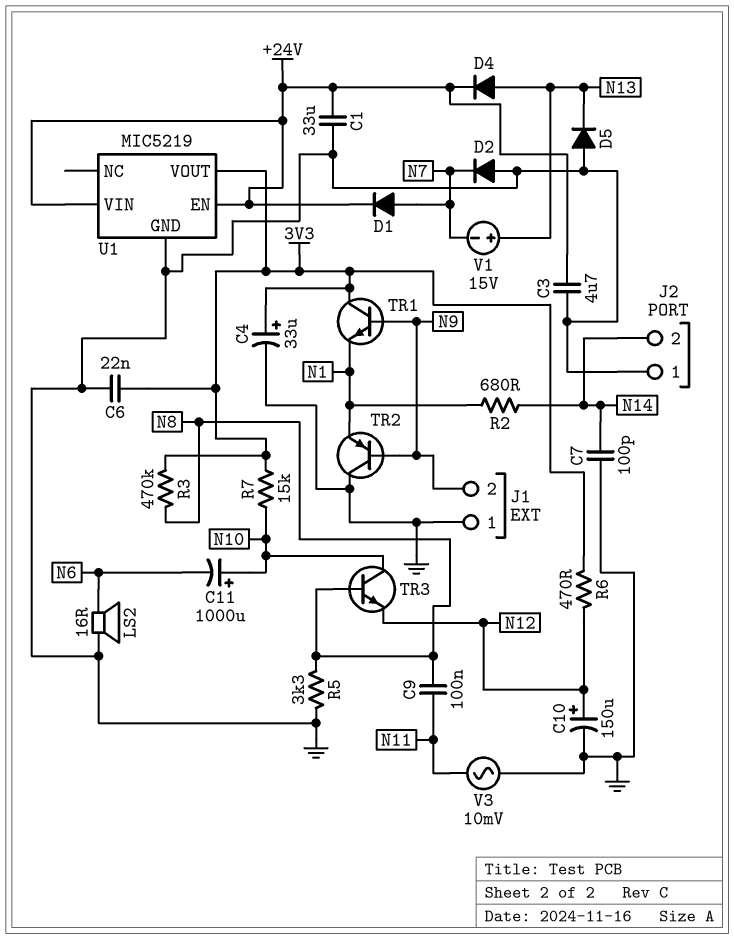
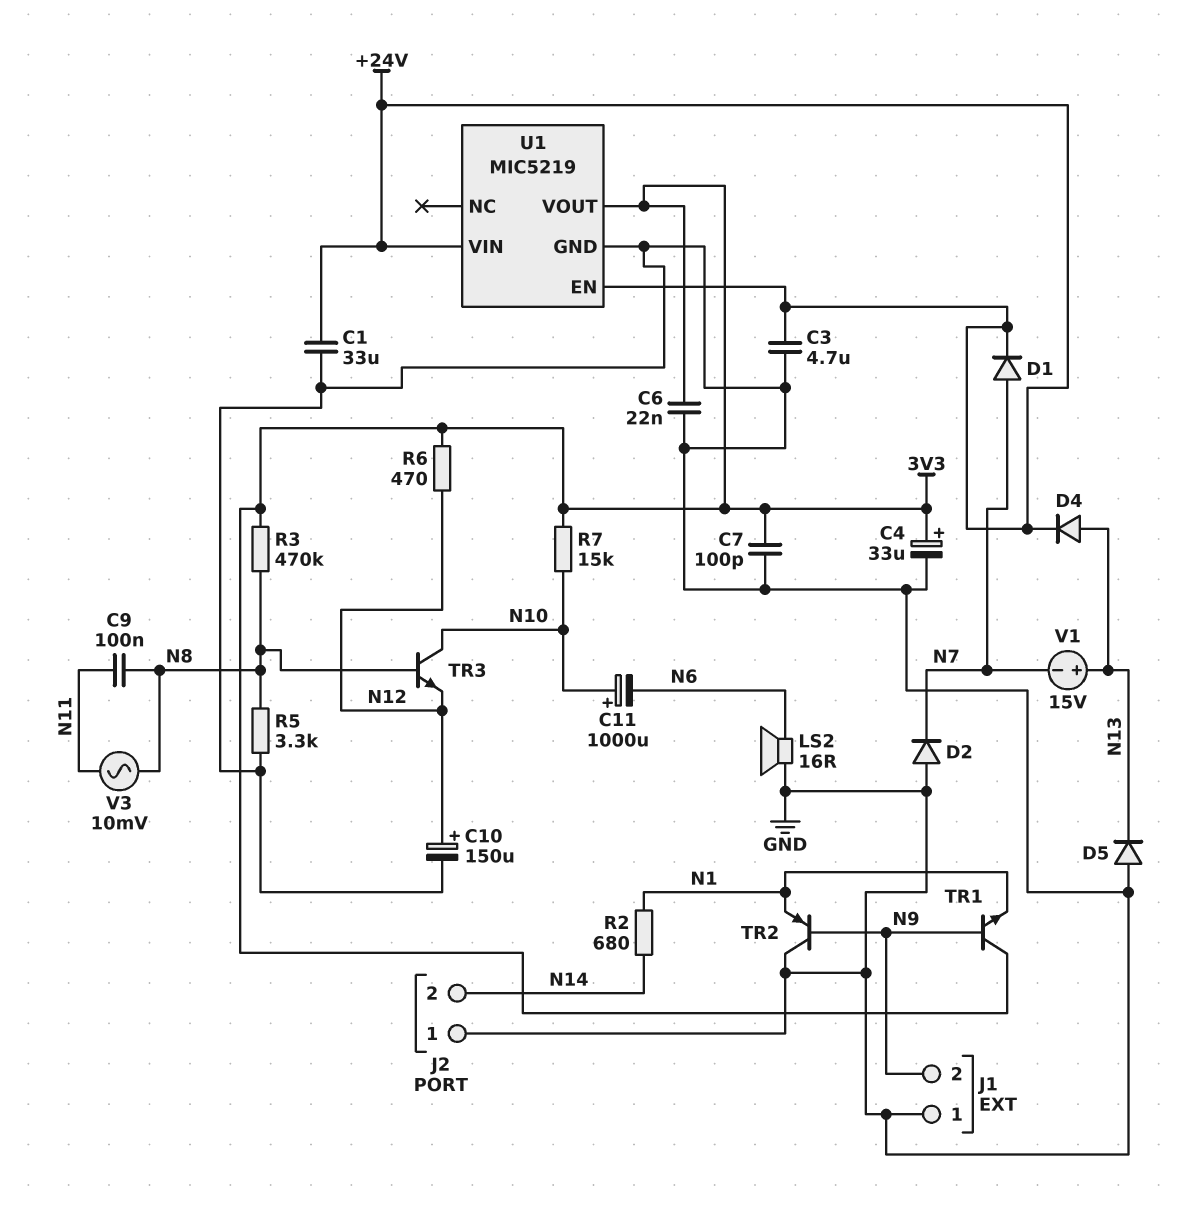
C7: 100pF (GND, N14) -> 100pF (3V3, GND)
V3: AC 10mV (GND, N11) -> AC 10mV (N8, N11)

